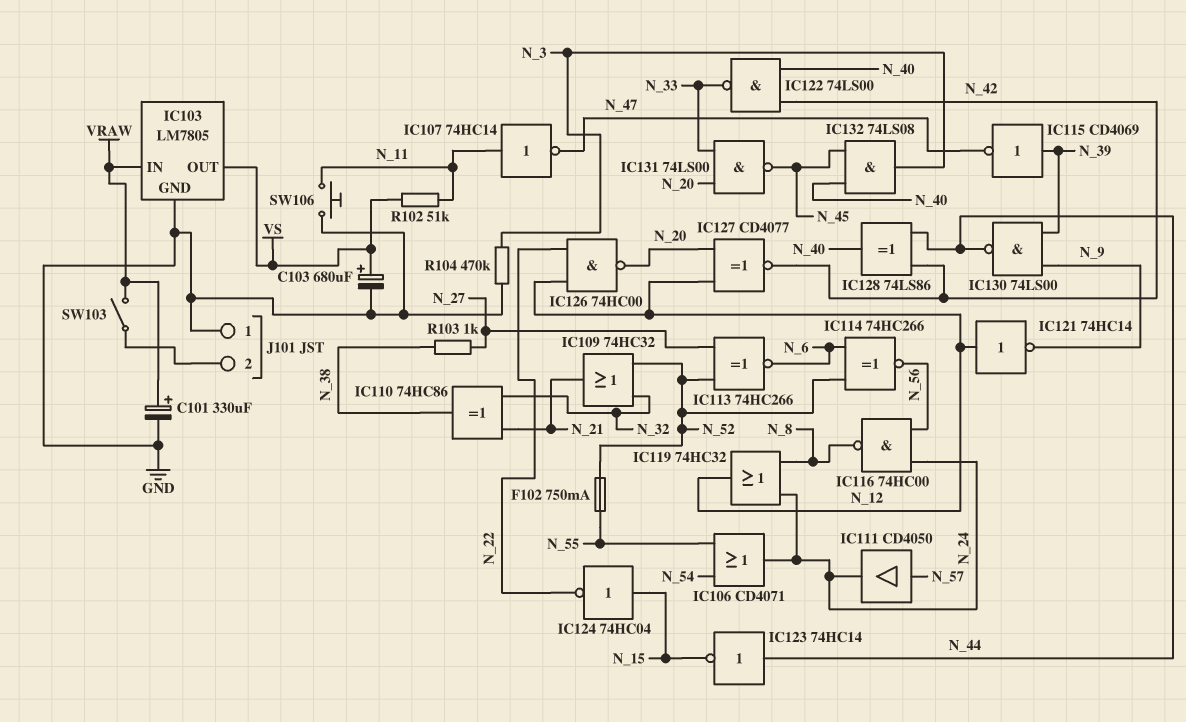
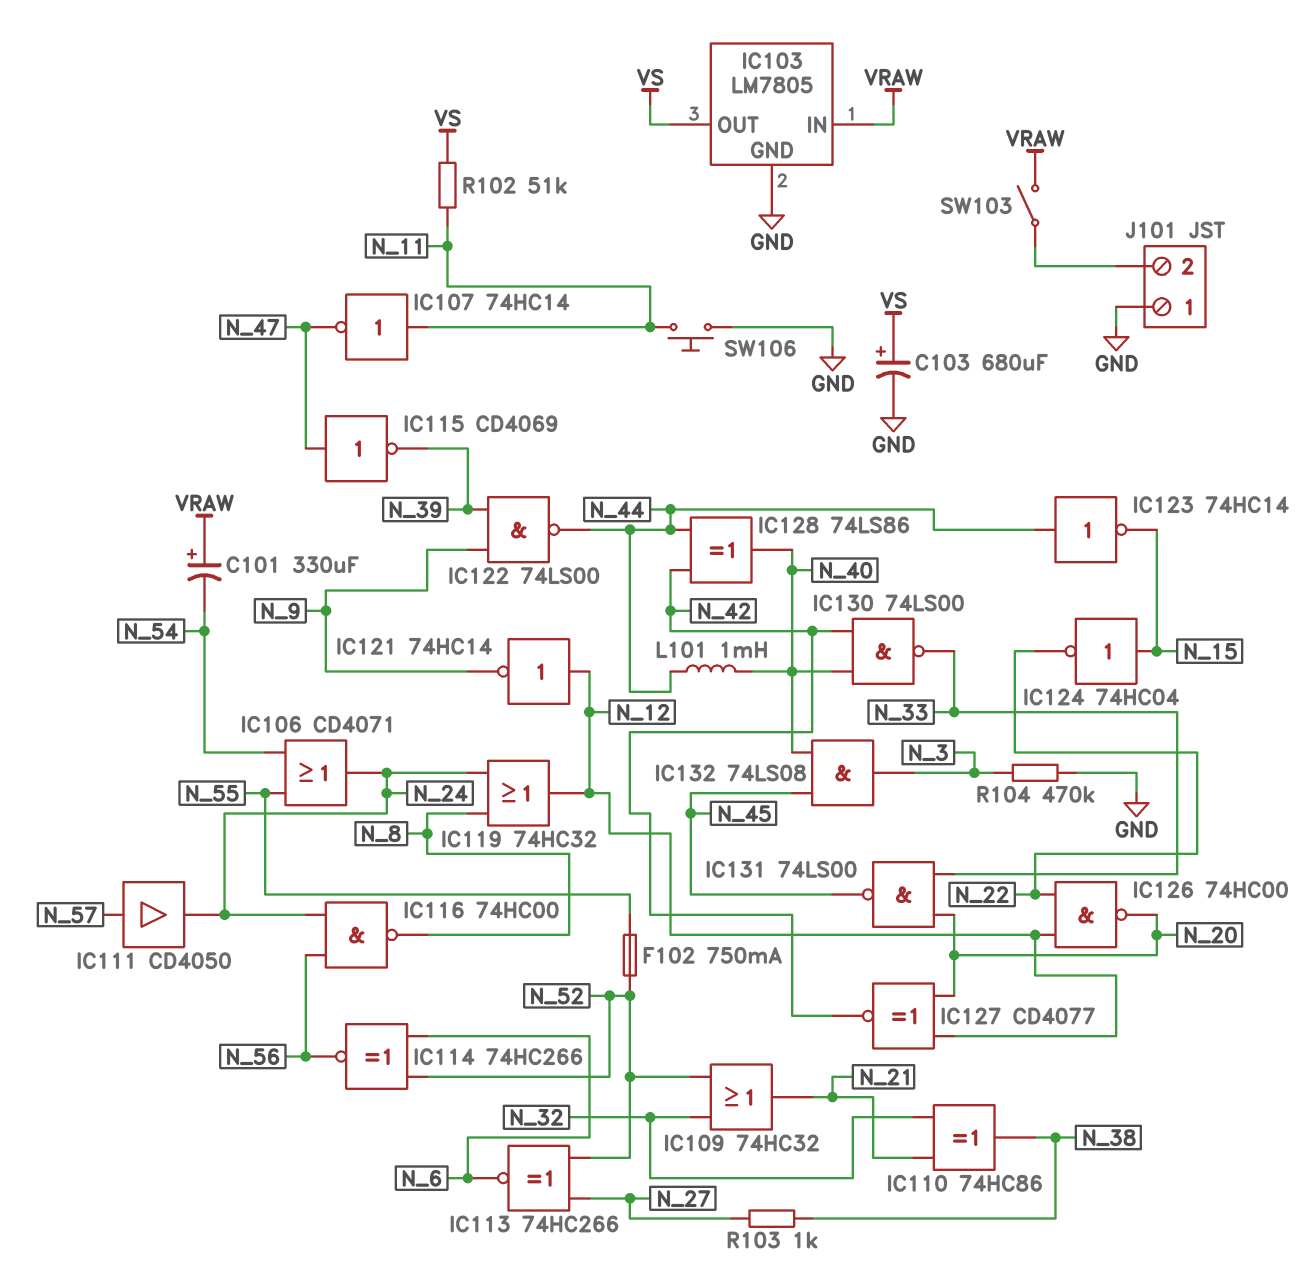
C101: 330uF (plus VRAW, minus GND) -> 330uF (plus VRAW, minus N_54)
IC115: NOT CD4069 (in N_39, out N_47) -> NOT CD4069 (in N_47, out N_39)
IC122: NAND 74LS00 (in N_40, in N_42, out N_33) -> NAND 74LS00 (in N_9, in N_39, out N_44)
IC130: NAND 74LS00 (in N_9, in N_39, out N_44) -> NAND 74LS00 (in N_40, in N_42, out N_33)
L101: none -> 1mH (N_40, N_44)

